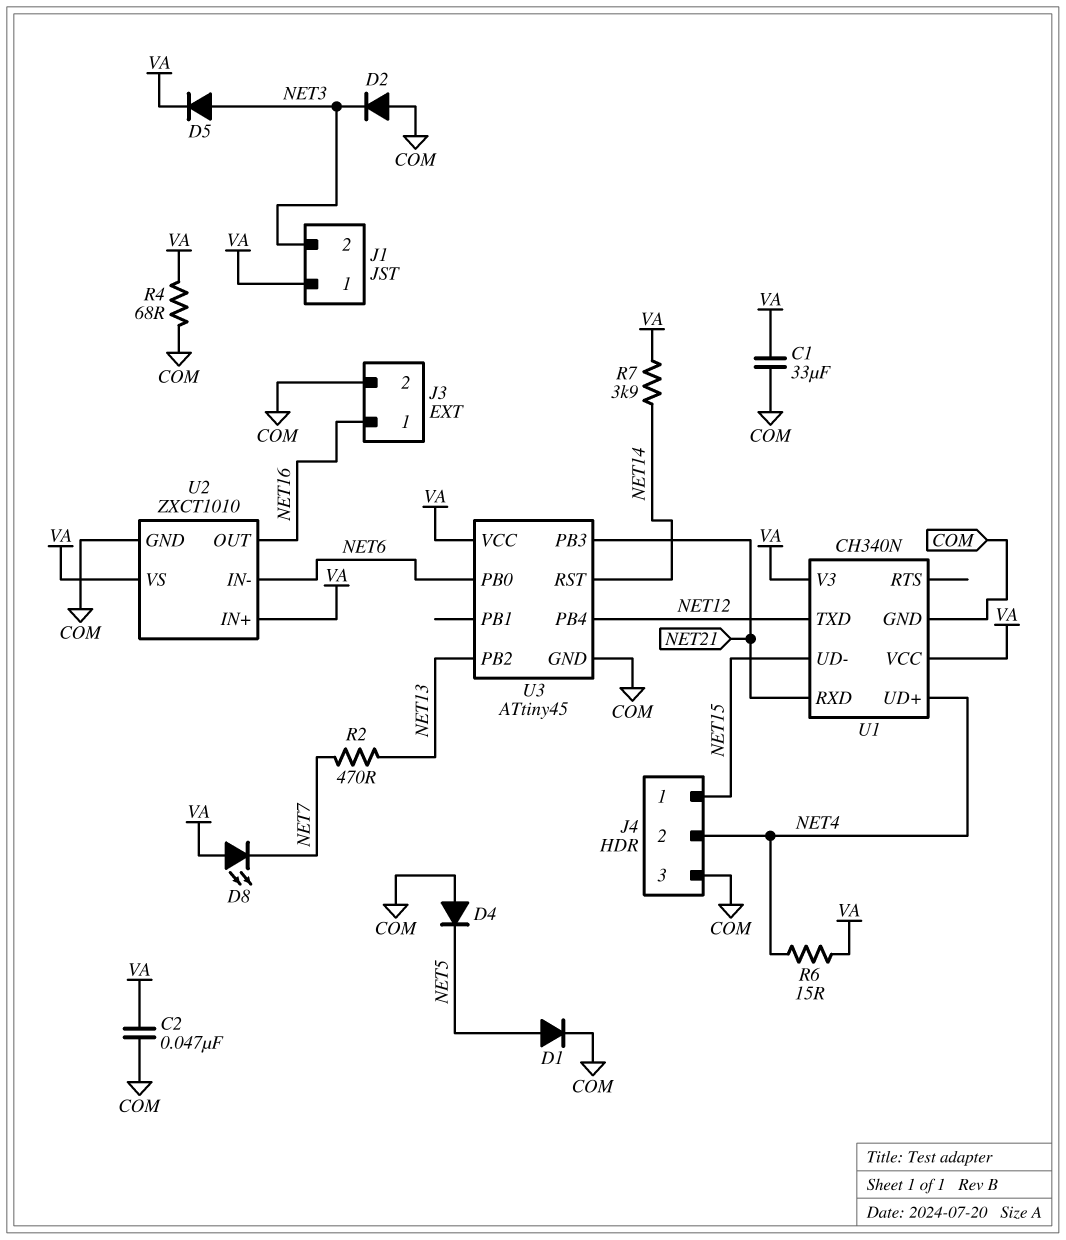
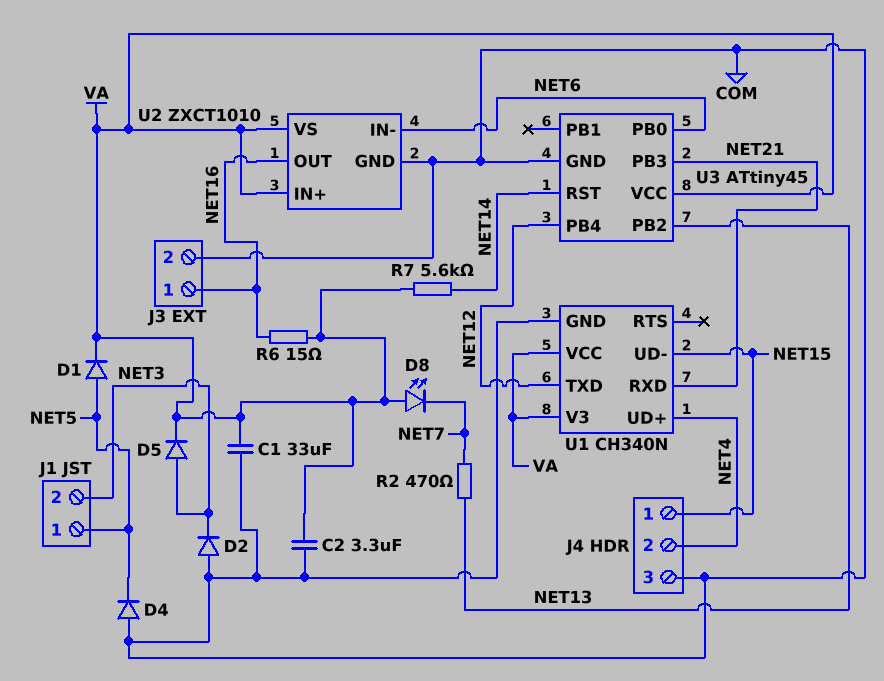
C2: 47nF (COM, VA) -> 3.3uF (COM, VA)
D1: diode (A NET5, K COM) -> diode (A NET5, K VA)
J1 pin 1: VA -> NET5
R4: 68 (COM, VA) -> none
R6: 15 (NET4, VA) -> 15 (NET16, VA)
R7: 3.9k (NET14, VA) -> 5.6k (NET14, VA)

